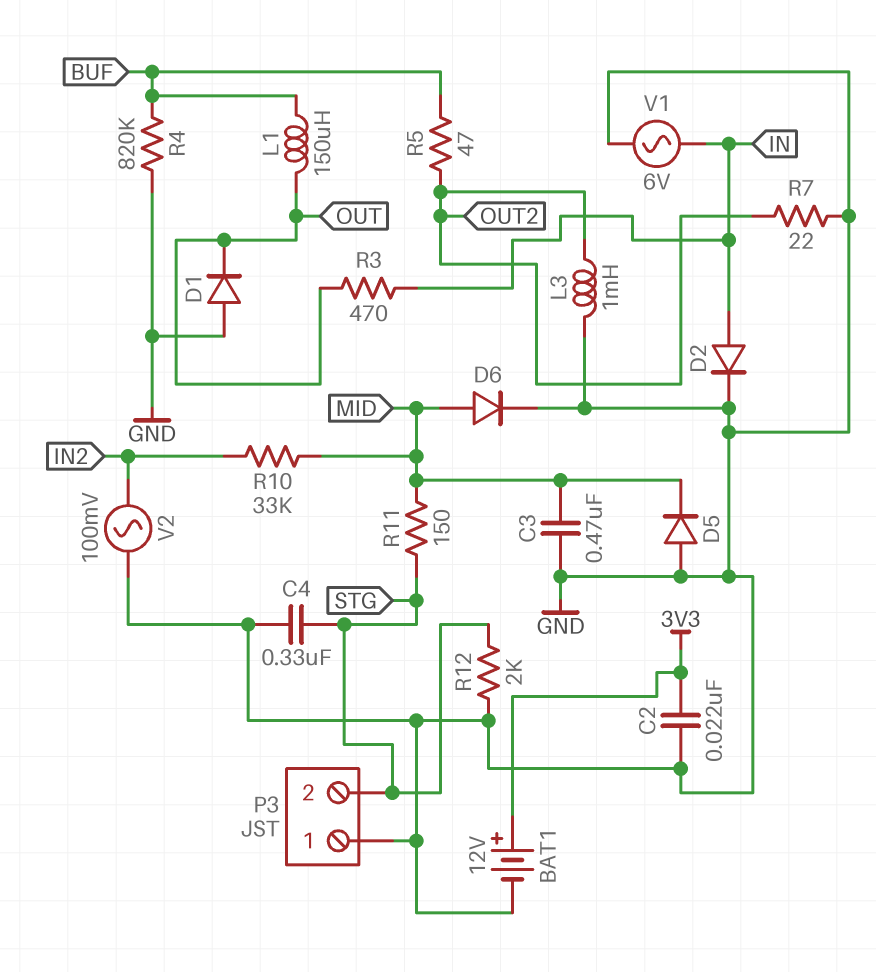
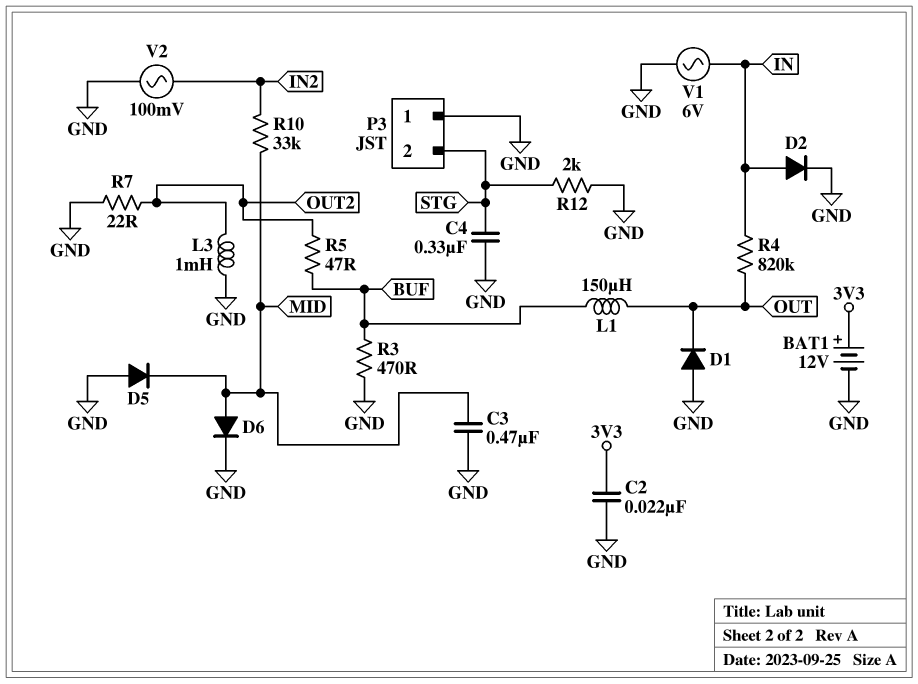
R3: 470 (IN, OUT) -> 470 (BUF, GND)
R4: 820k (BUF, GND) -> 820k (IN, OUT)
R11: 150 (MID, STG) -> none

